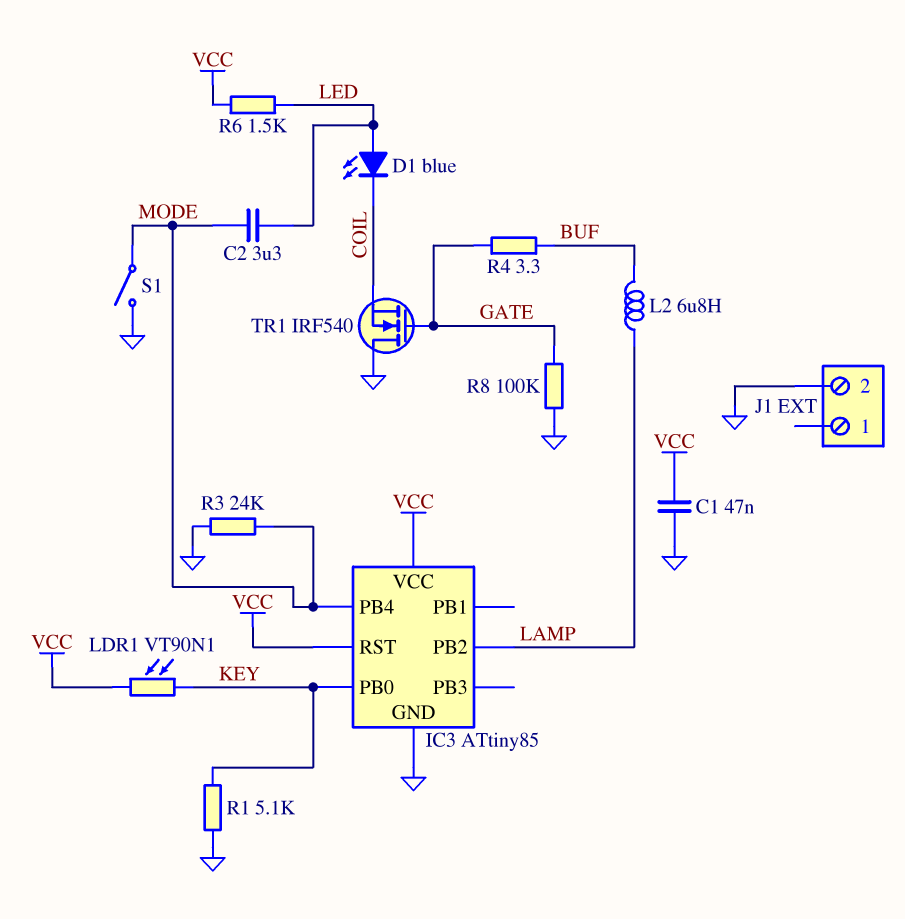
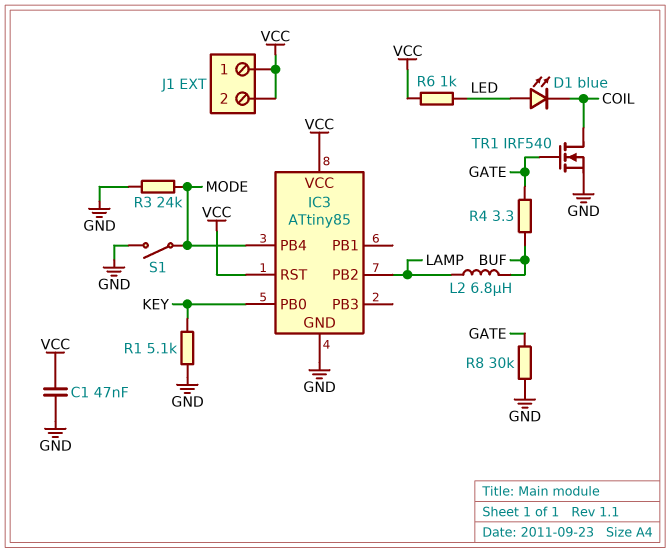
C2: 3.3uF (LED, MODE) -> none
J1 pin 1: none -> VCC
J1 pin 2: GND -> VCC
LDR1: VT90N1 (KEY, VCC) -> none
R6: 1.5k (LED, VCC) -> 1k (LED, VCC)
R8: 100k (GATE, GND) -> 30k (GATE, GND)
TR1: NMOS IRF540 (G GATE, D GND, S COIL) -> NMOS IRF540 (G GATE, D COIL, S GND)

